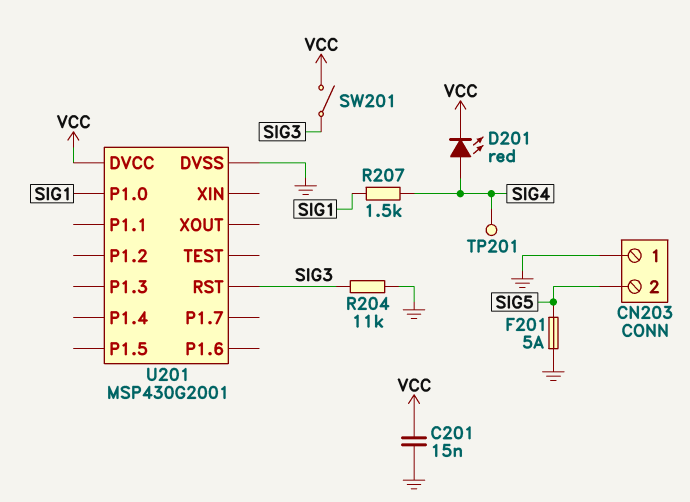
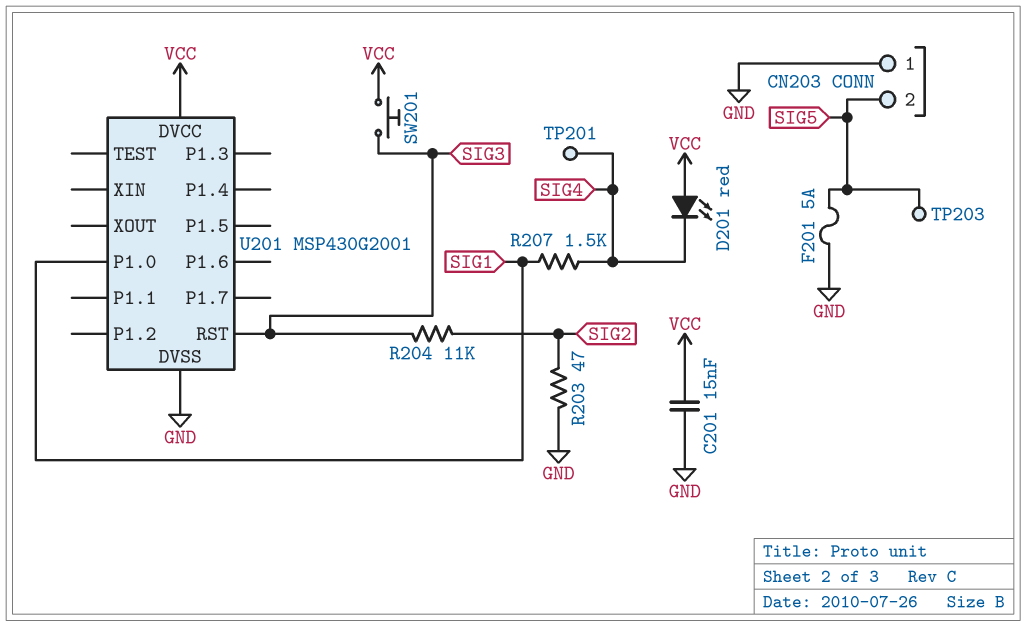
D201: LED red (A SIG4, K VCC) -> LED red (A VCC, K SIG4)
R203: none -> 47 (GND, SIG2)
R204: 11k (GND, SIG3) -> 11k (SIG2, SIG3)
SW201: switch (SIG3, VCC) -> button (SIG3, VCC)
TP203: none -> test point (SIG5)

